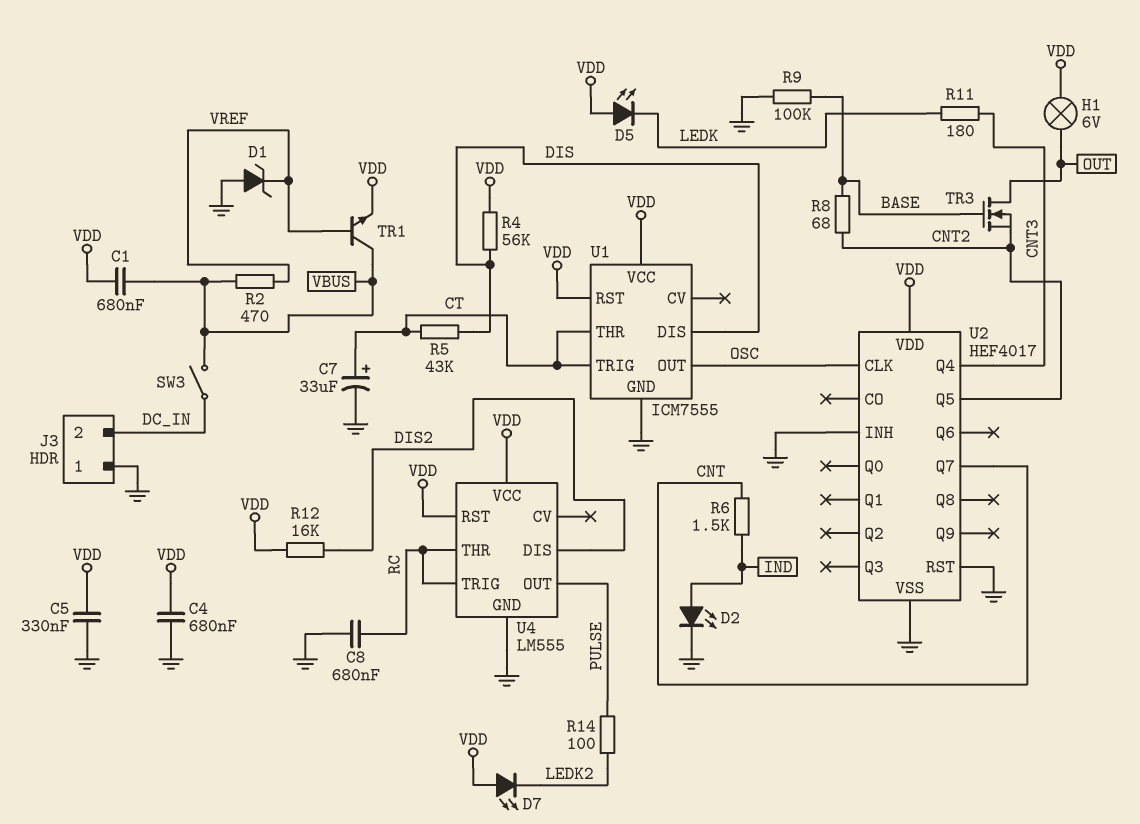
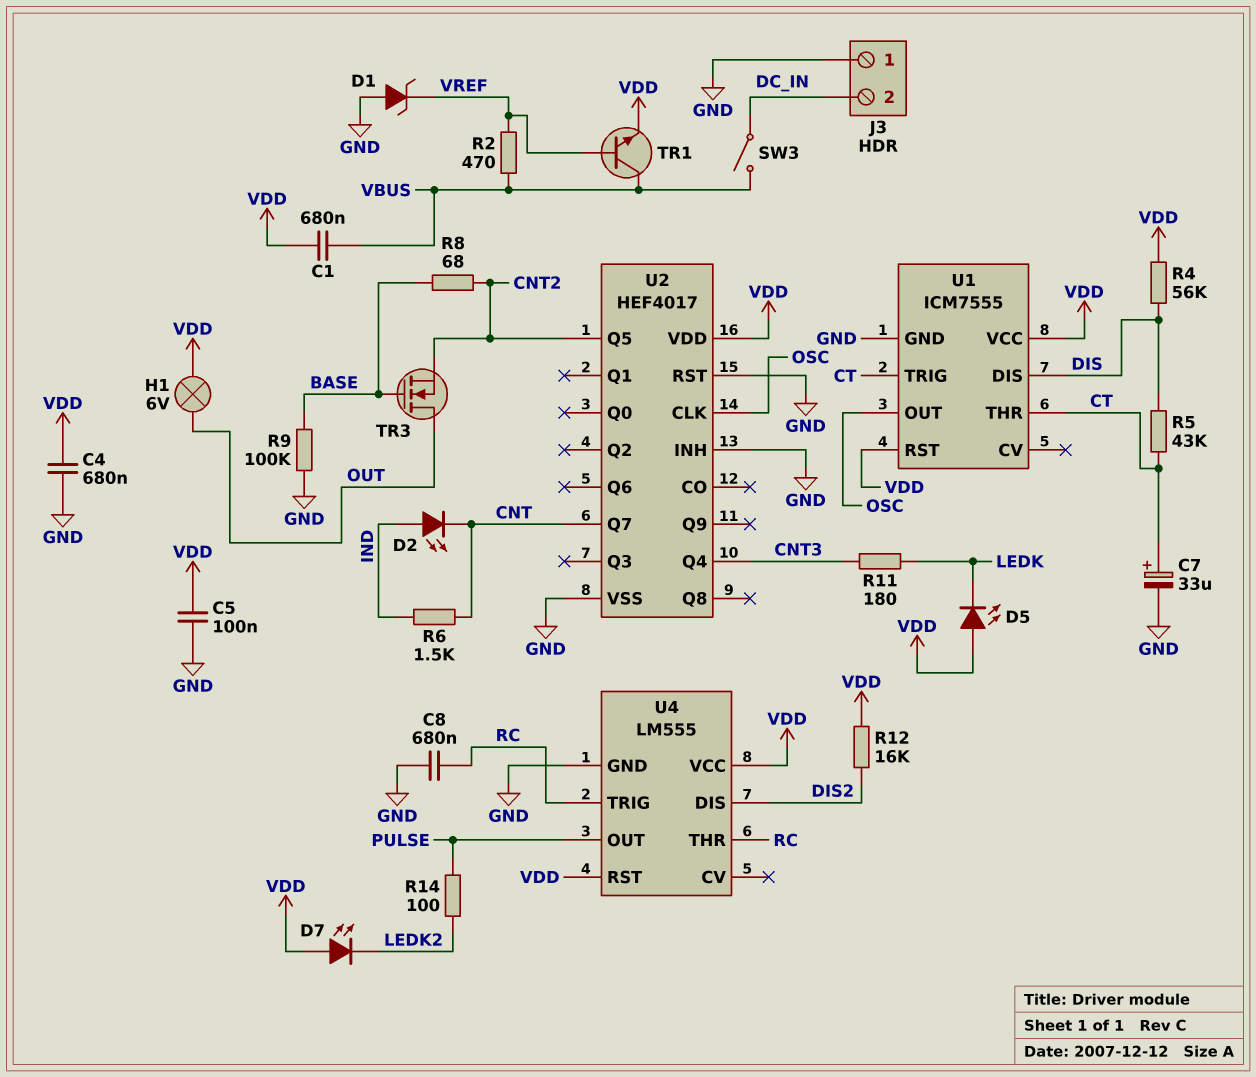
C5: 330nF (GND, VDD) -> 100nF (GND, VDD)
D2: LED (A IND, K GND) -> LED (A IND, K CNT)

